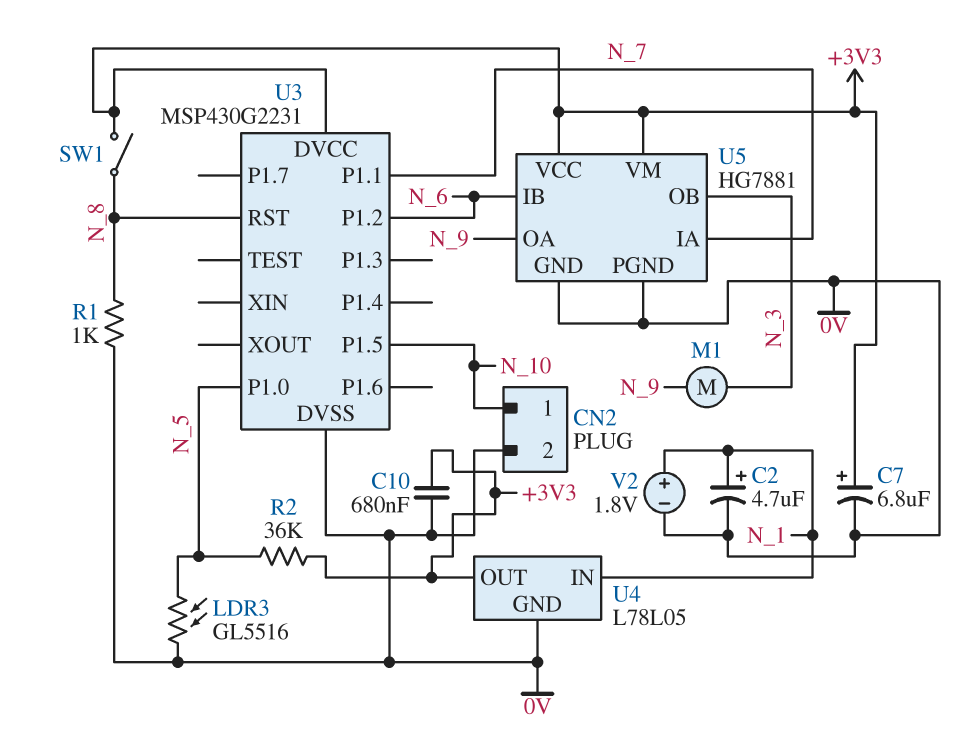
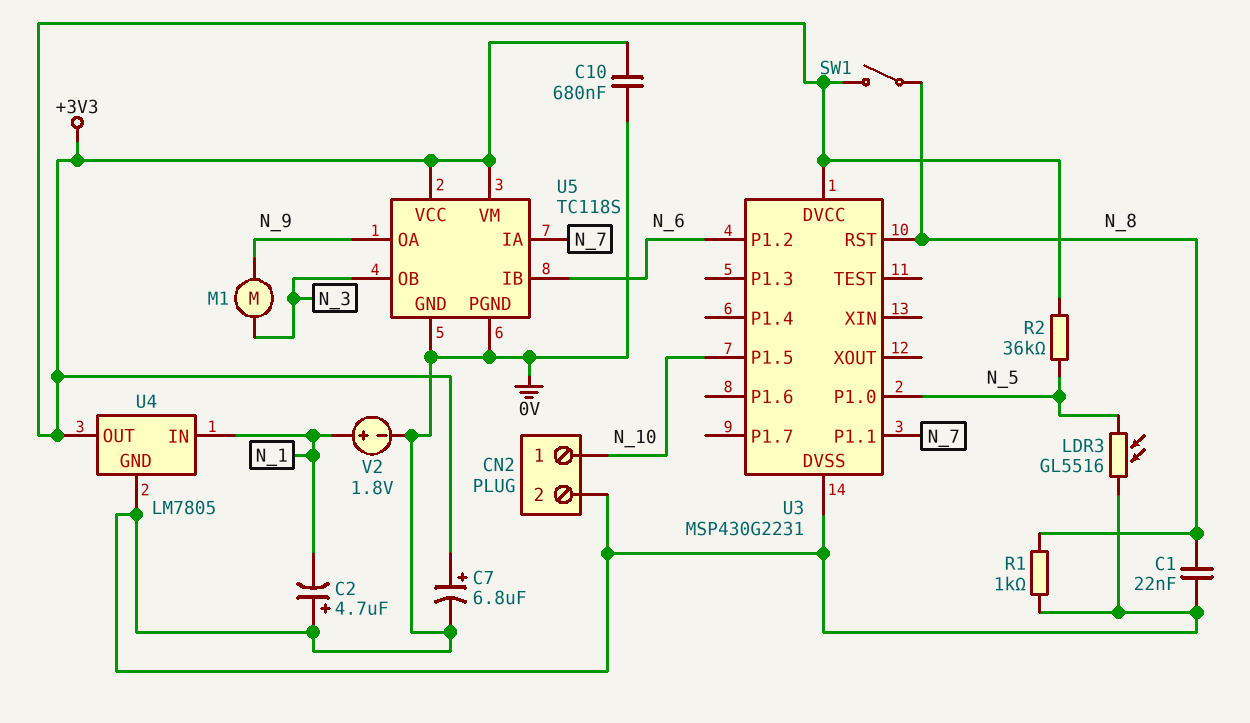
C1: none -> 22nF (0V, N_8)
C2: 4.7uF (plus N_1, minus 0V) -> 4.7uF (plus 0V, minus N_1)
U4: L78L05 -> LM7805
U5: HG7881 -> TC118S

